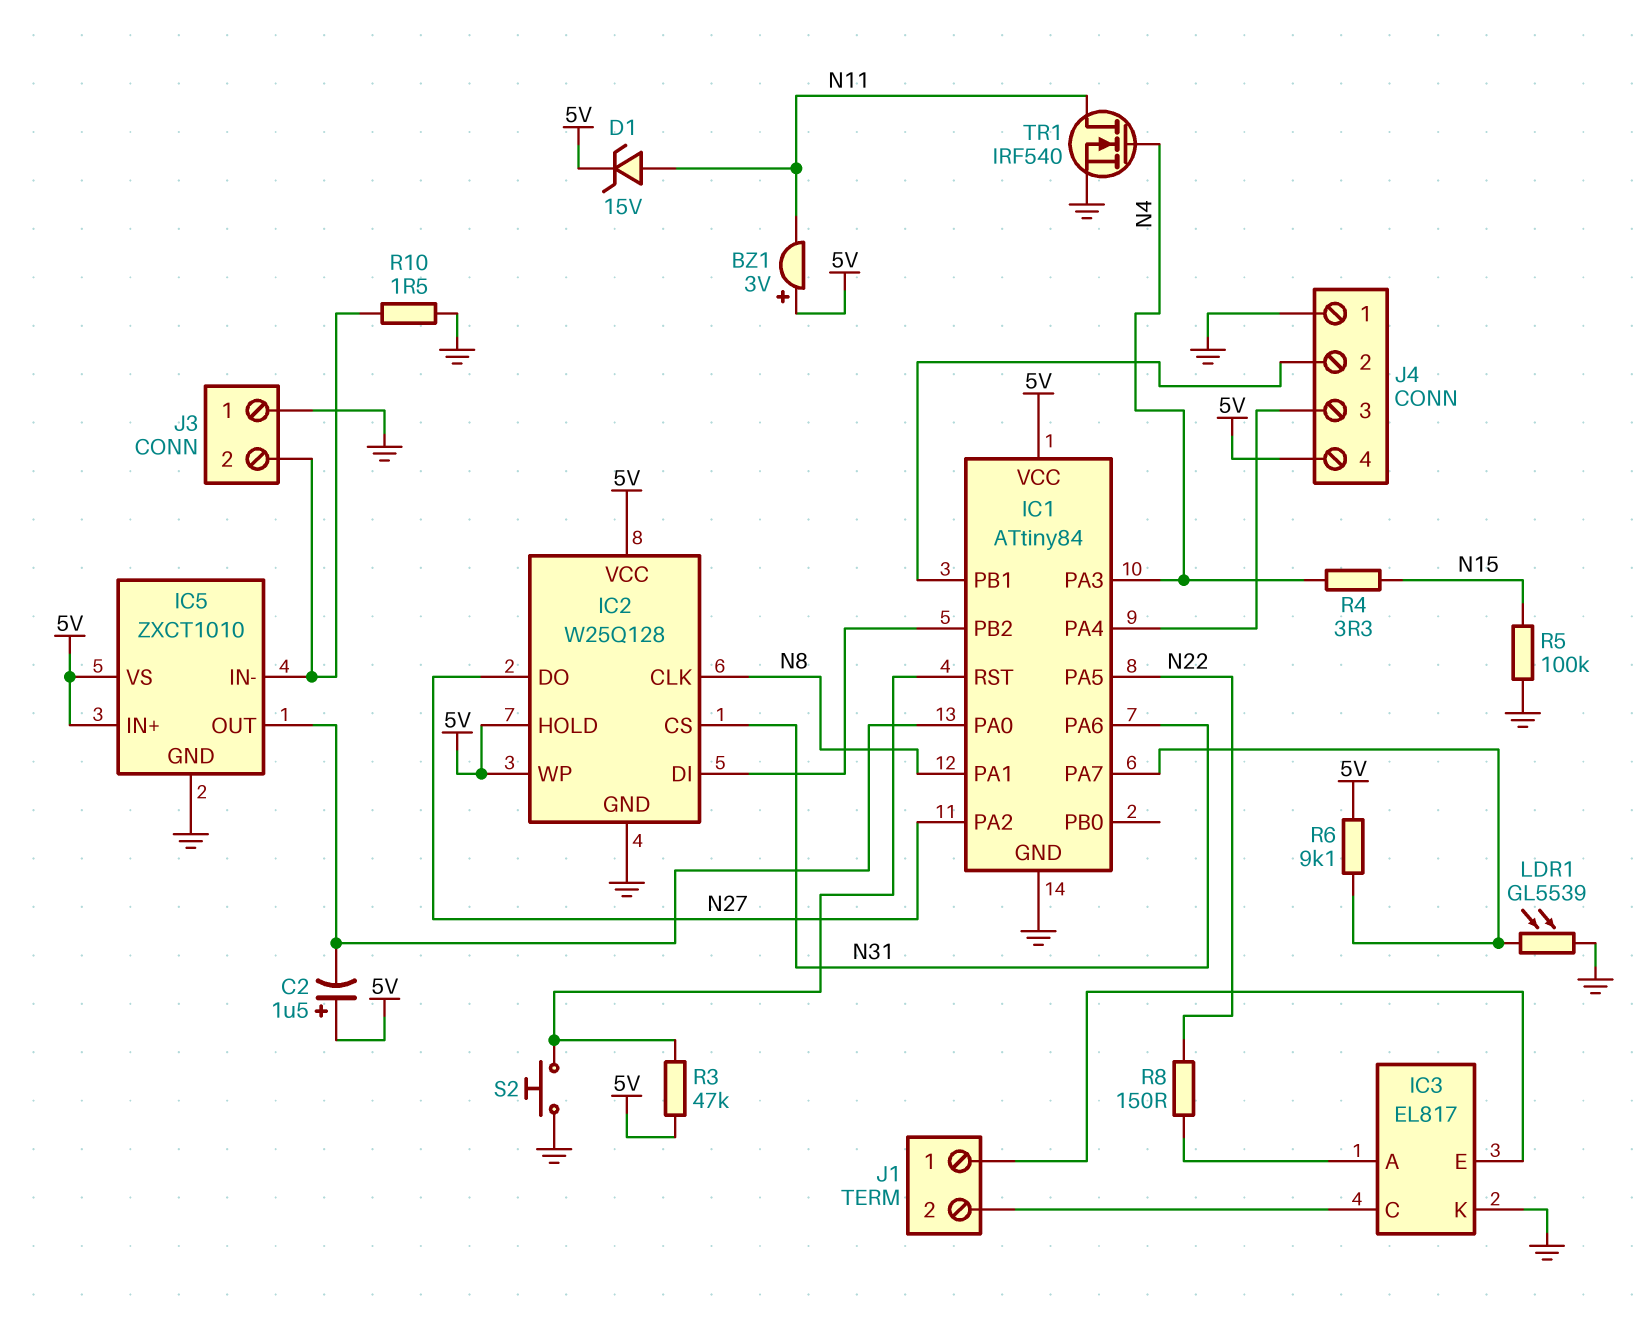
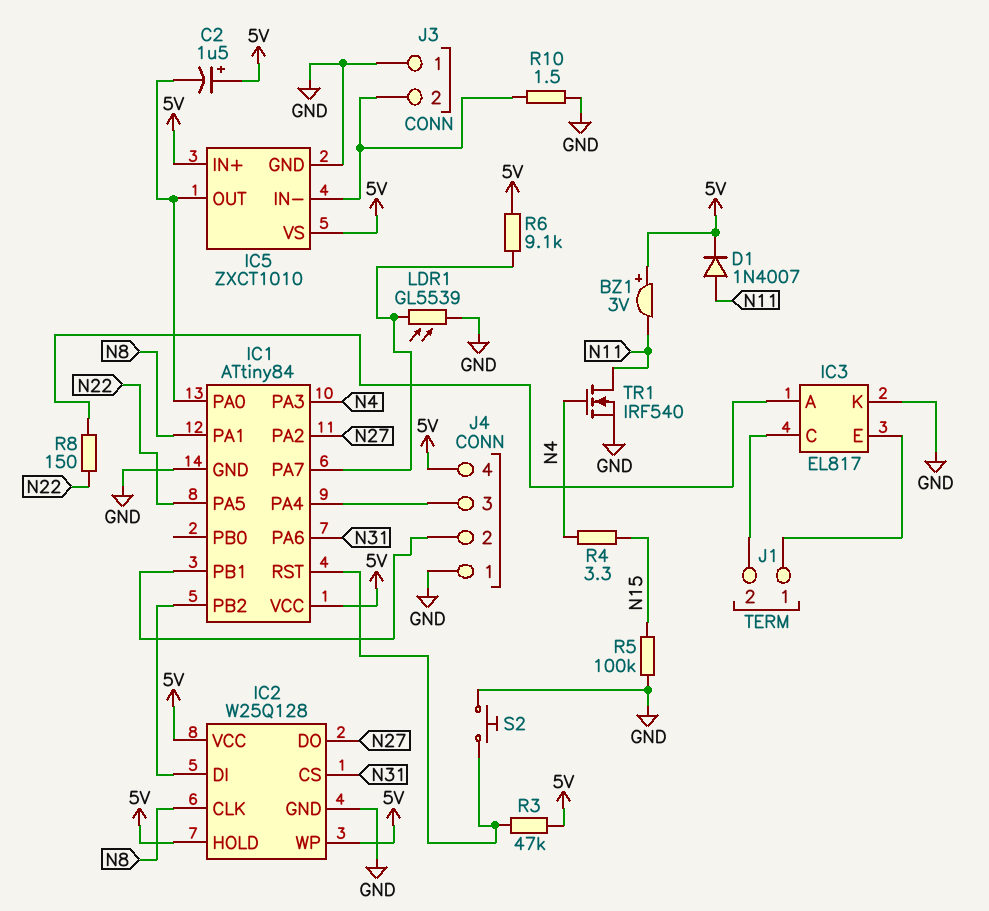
D1: zener 15V (A N11, K 5V) -> diode 1N4007 (A N11, K 5V)

